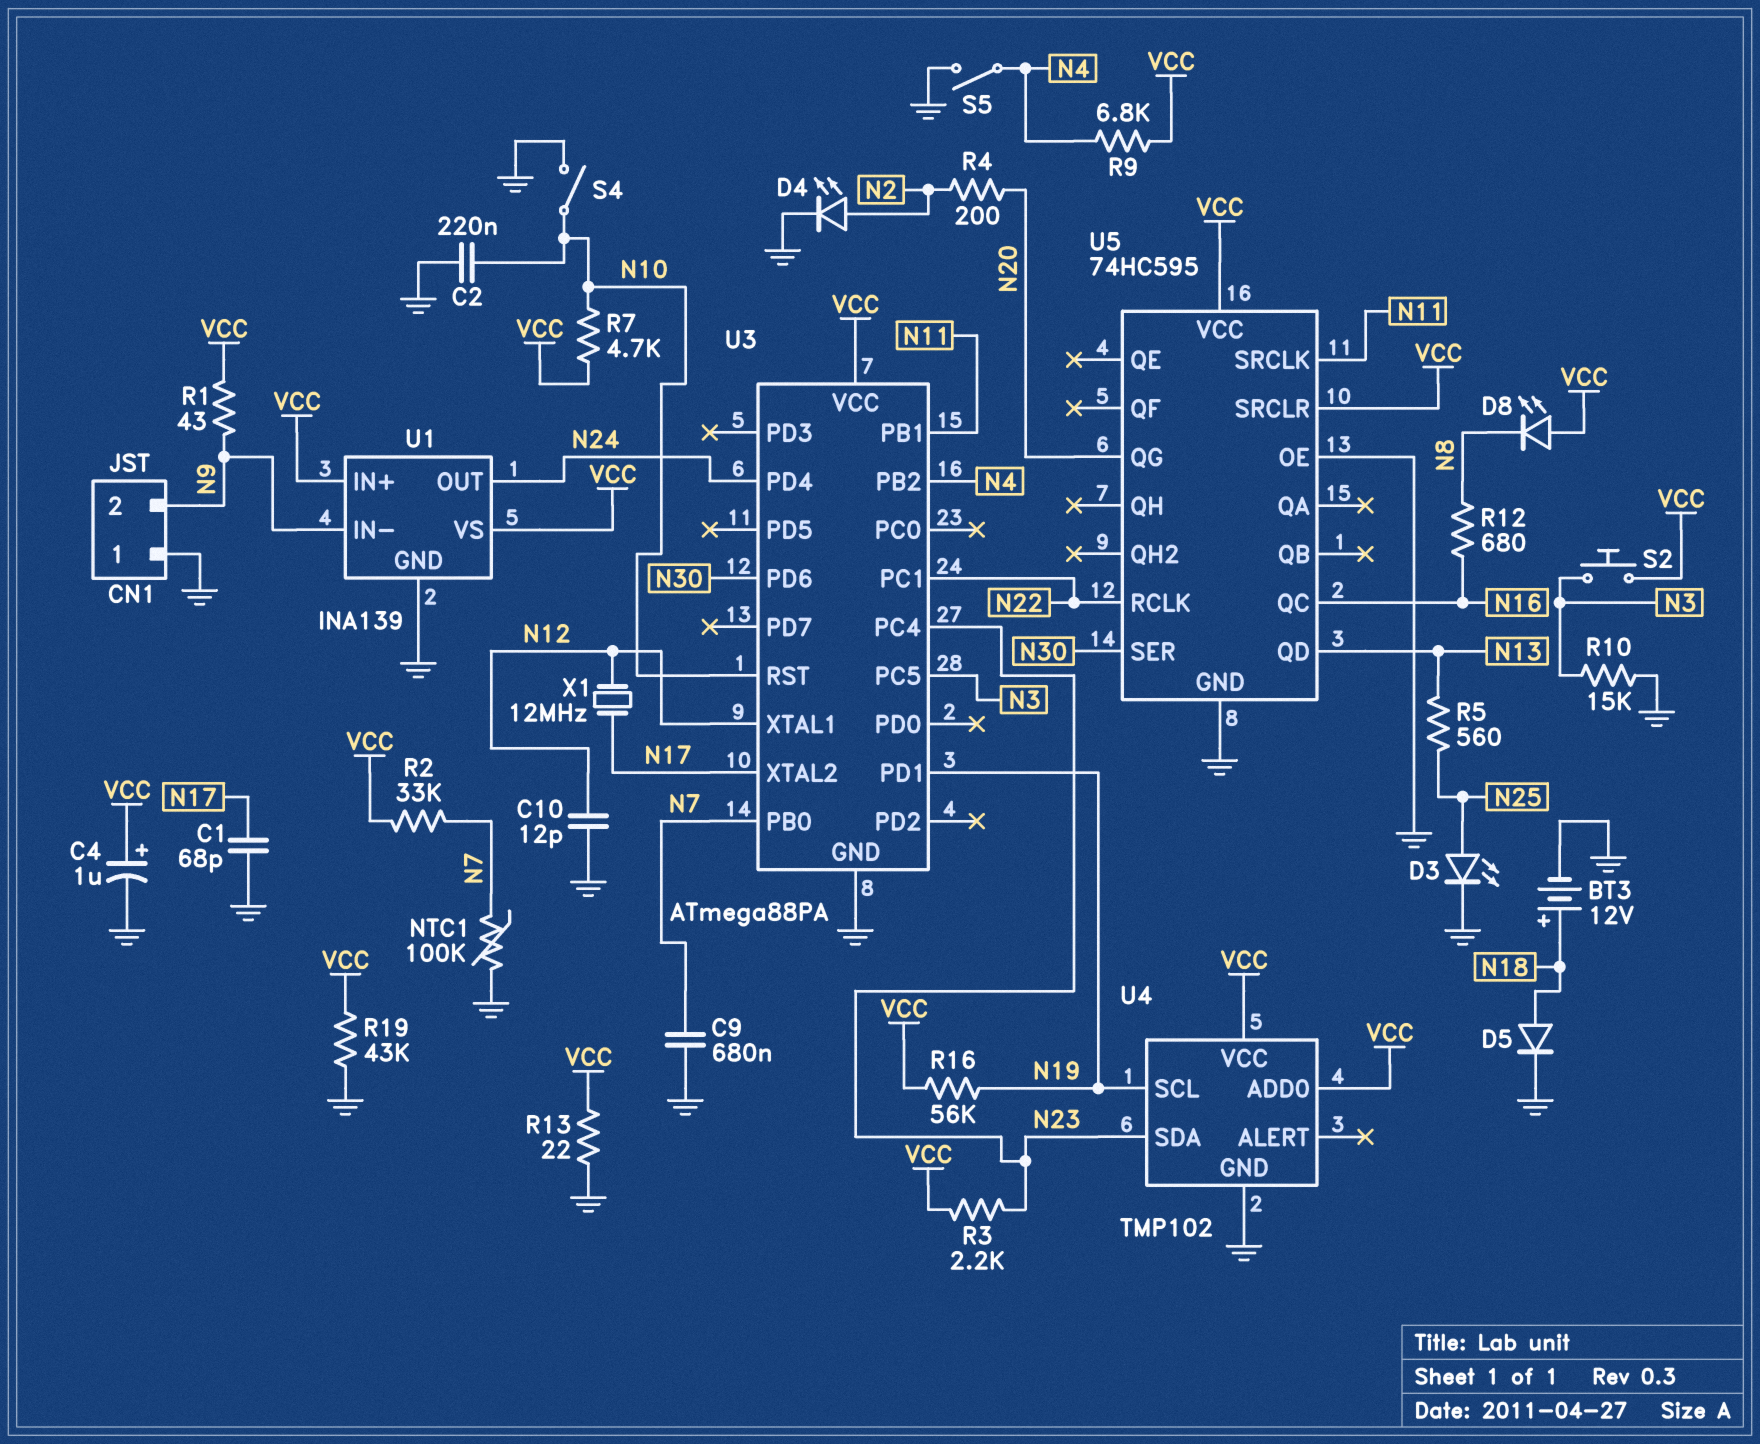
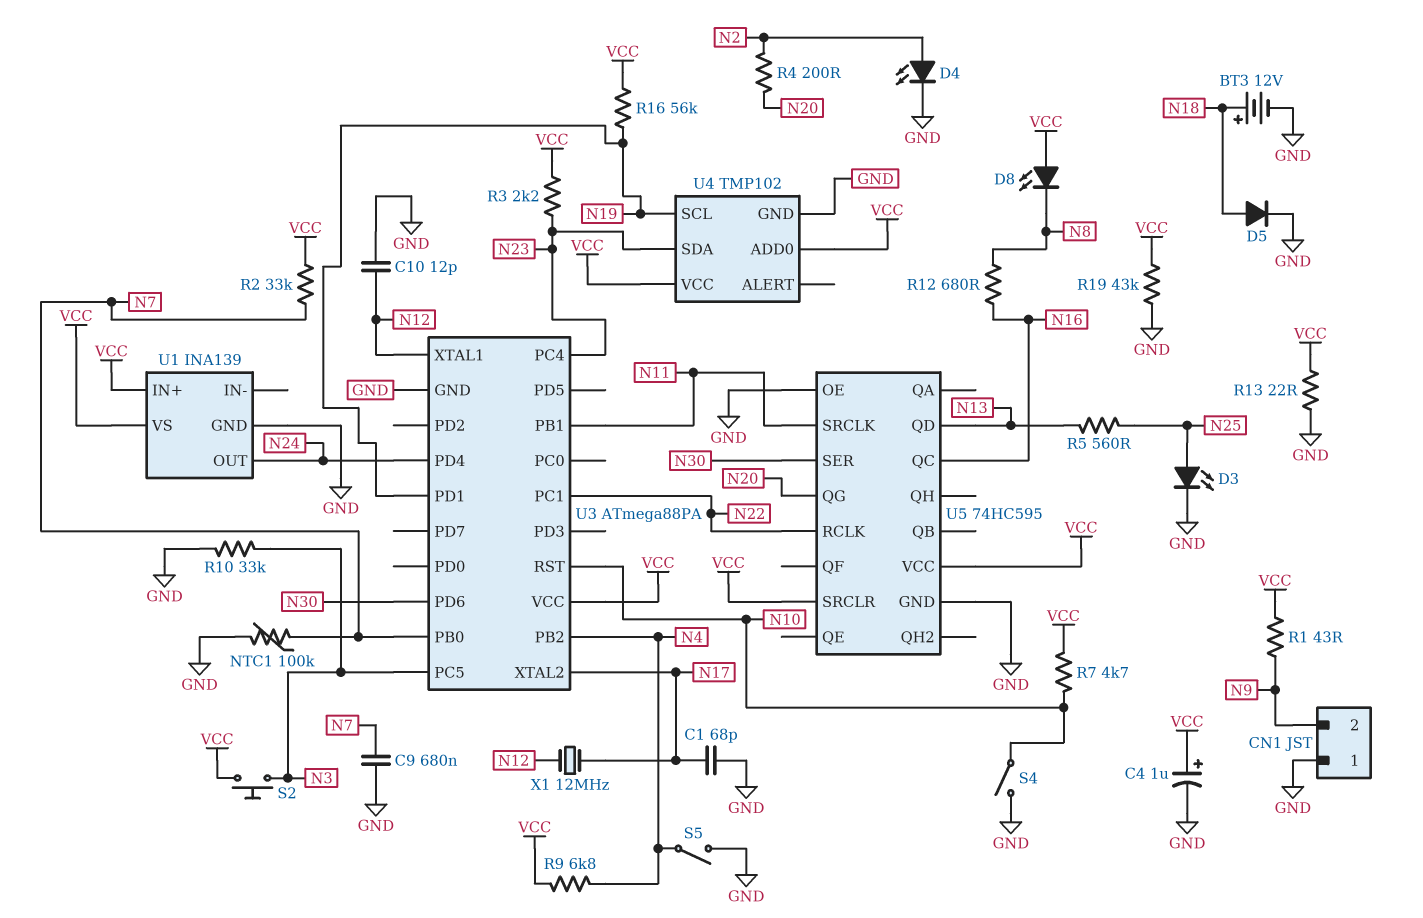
C2: 220nF (GND, N10) -> none
R10: 15k (GND, N3) -> 33k (GND, N3)
U1 pin IN-: N9 -> none

